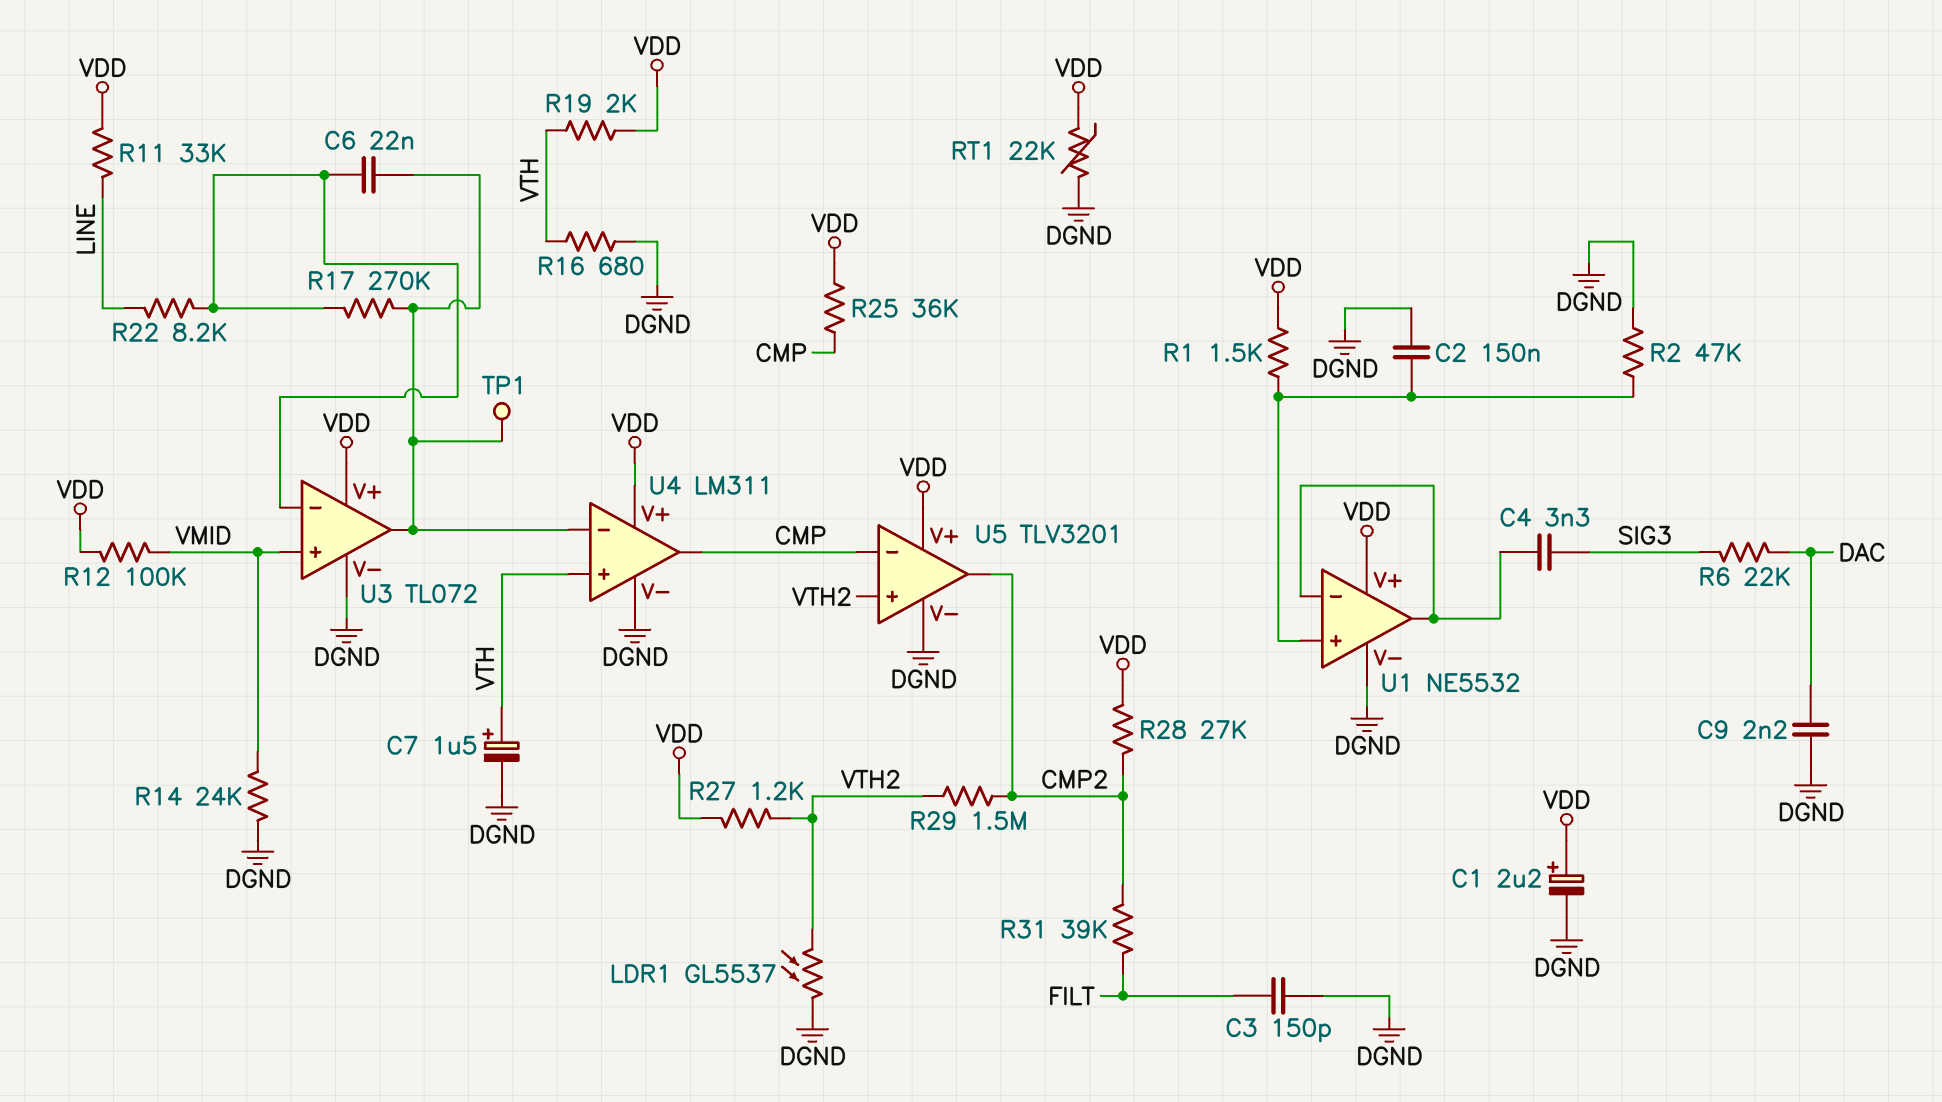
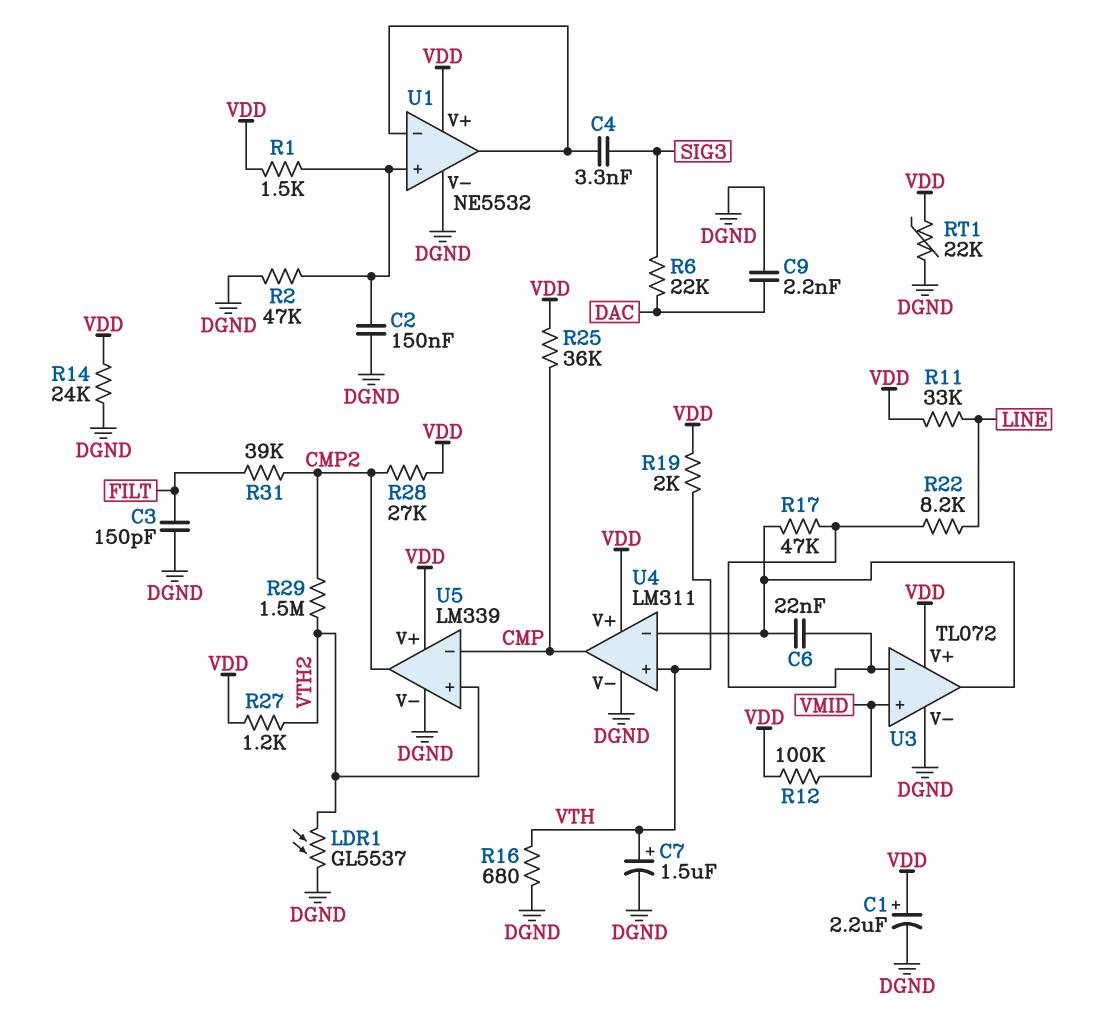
R14: 24k (DGND, VMID) -> 24k (DGND, VDD)
R17: 270k (U3/in-, U3/out) -> 47k (U3/in-, U3/out)
TP1: test point (U3/out) -> none
U5: TLV3201 -> LM339

